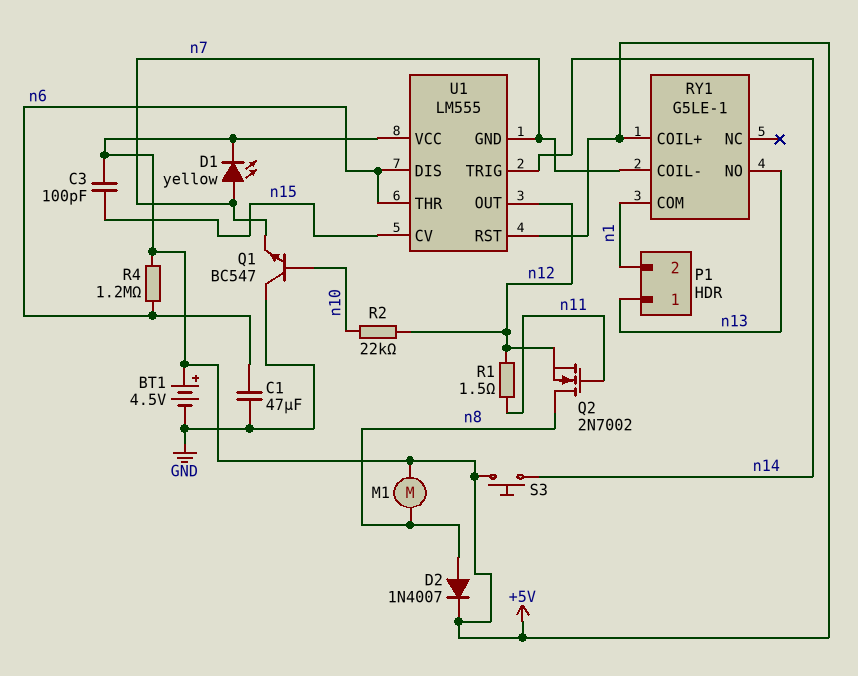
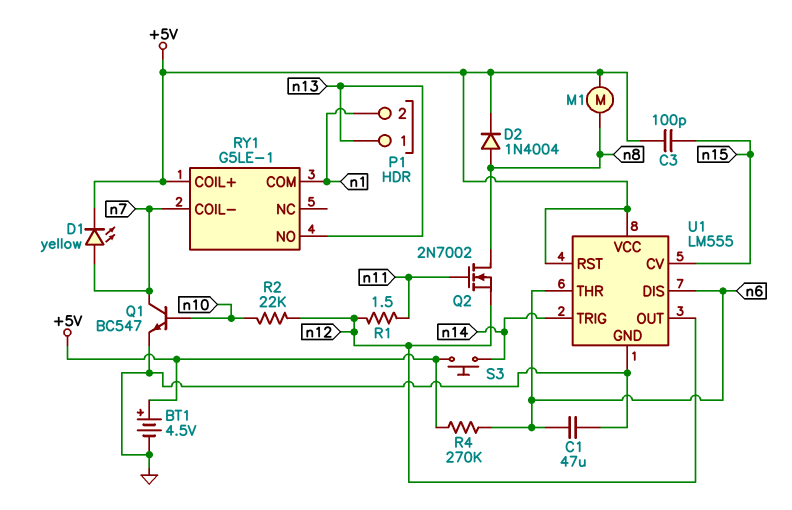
D2: diode 1N4007 (A n8, K +5V) -> diode 1N4004 (A n8, K +5V)
Q1: NPN BC547 (B n10, C GND, E n7) -> NPN BC547 (B n10, C n7, E GND)
R4: 1.2M (+5V, n6) -> 270k (+5V, n6)
U1 pin GND: n7 -> GND

